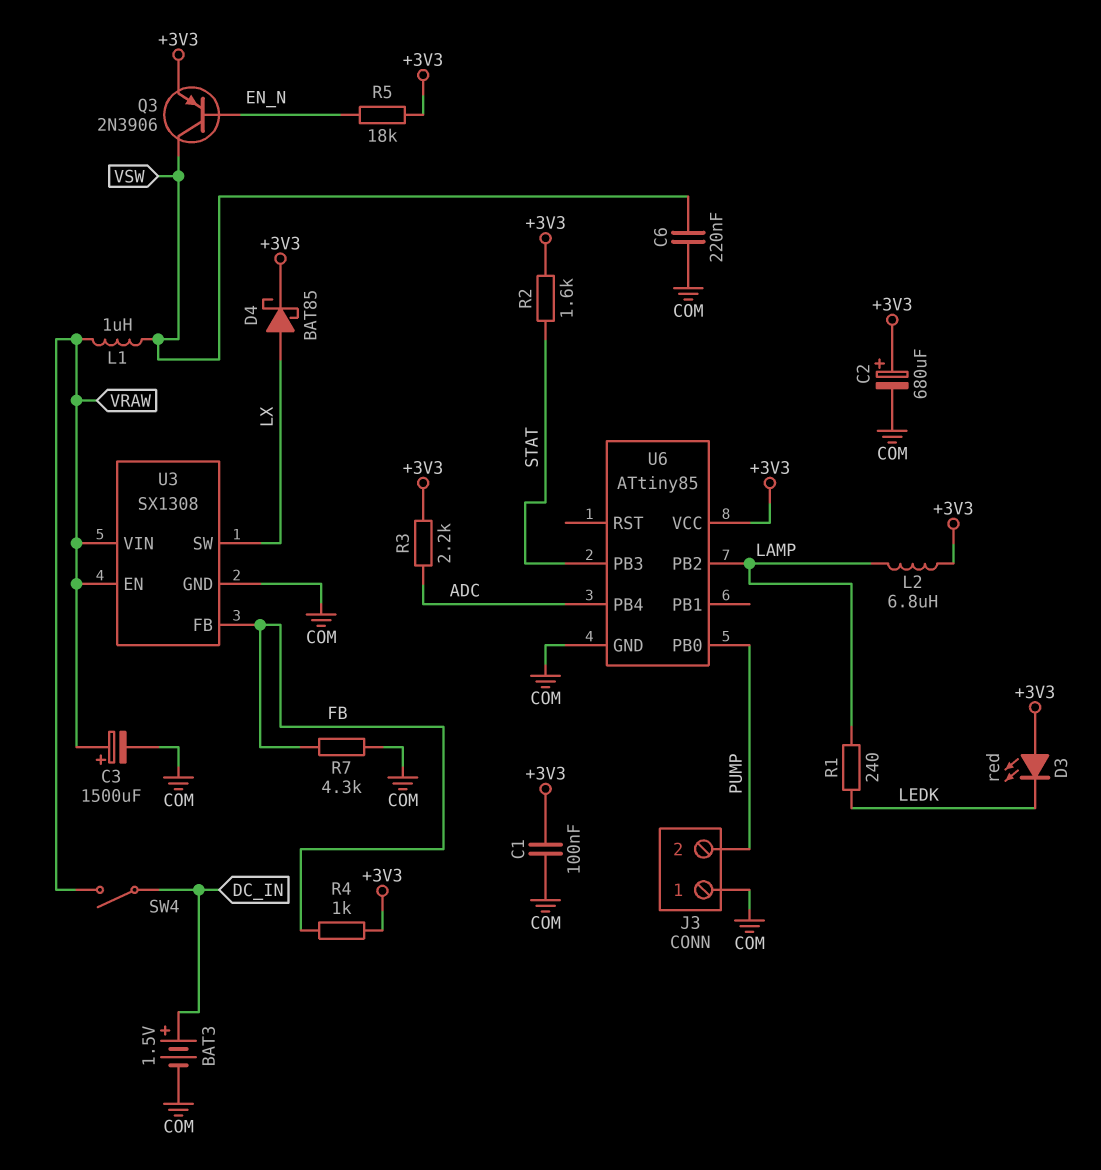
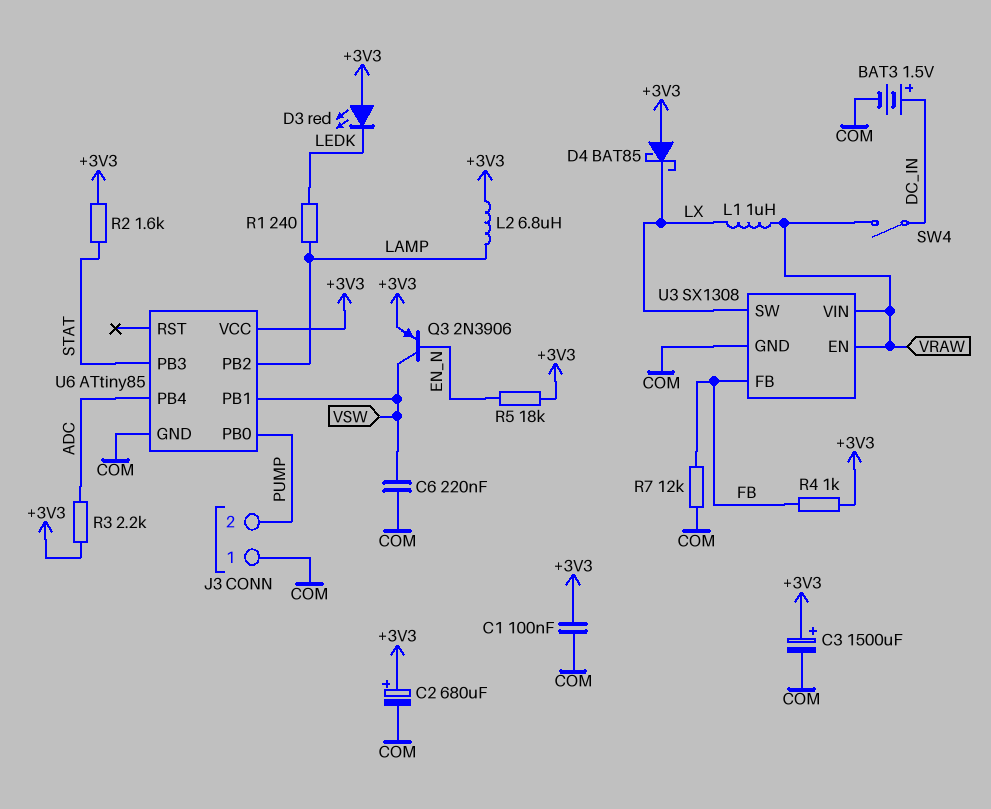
C3: 1500uF (plus VRAW, minus COM) -> 1500uF (plus +3V3, minus COM)
D4: schottky BAT85 (A LX, K +3V3) -> schottky BAT85 (A +3V3, K LX)
L1: 1uH (VRAW, VSW) -> 1uH (LX, VRAW)
R7: 4.3k (COM, FB) -> 12k (COM, FB)
U6 pin PB1: none -> VSW

